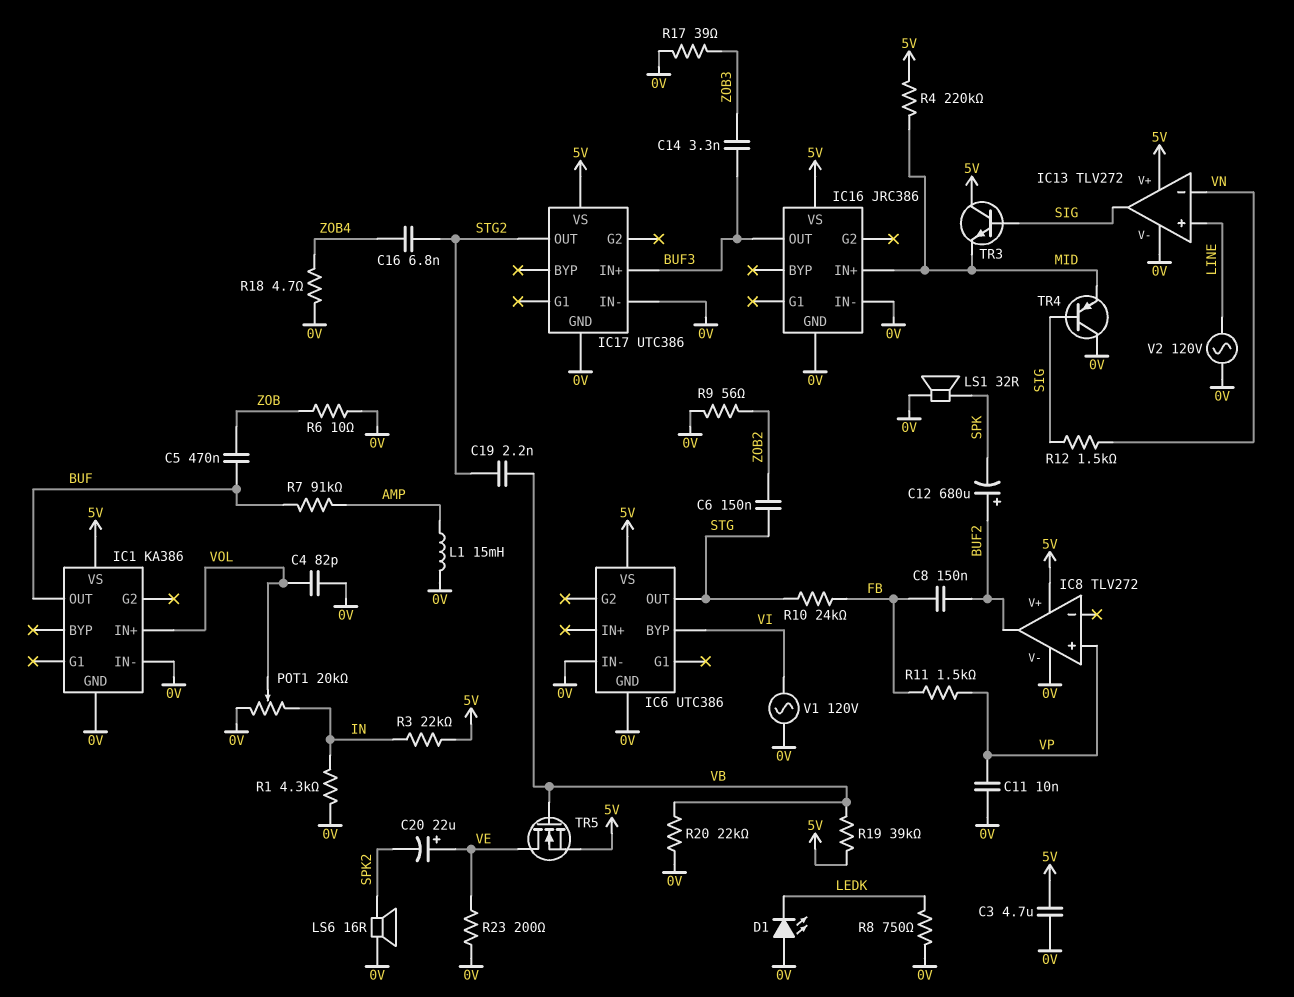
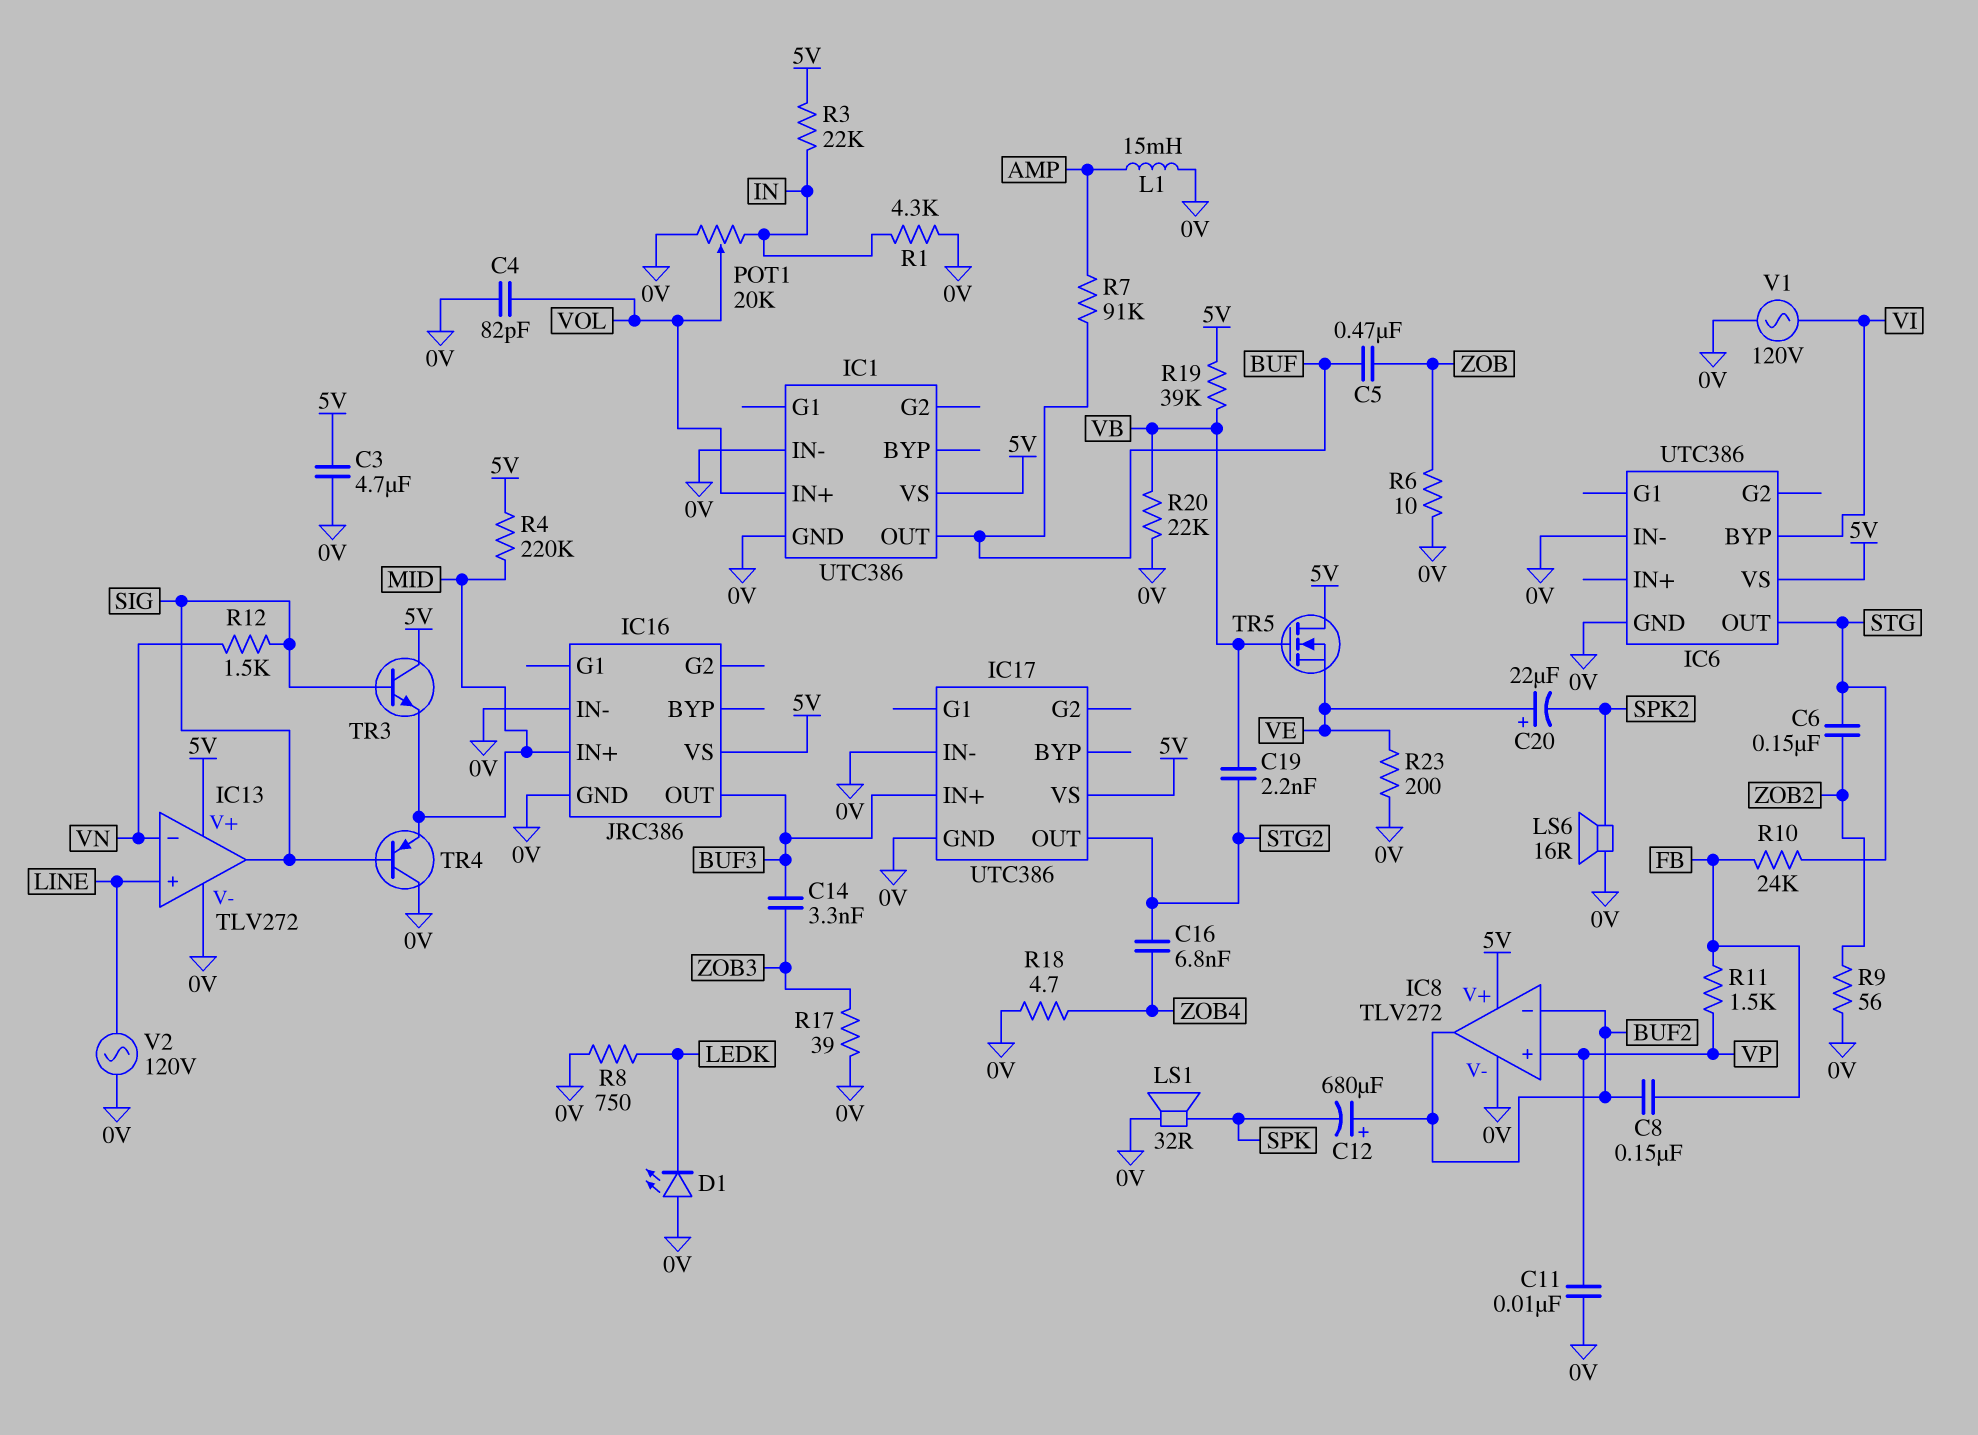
IC1: KA386 -> UTC386
IC8 pin in-: none -> BUF2
TR5: NMOS (G VB, D VE, S 5V) -> NMOS (G VB, D 5V, S VE)

